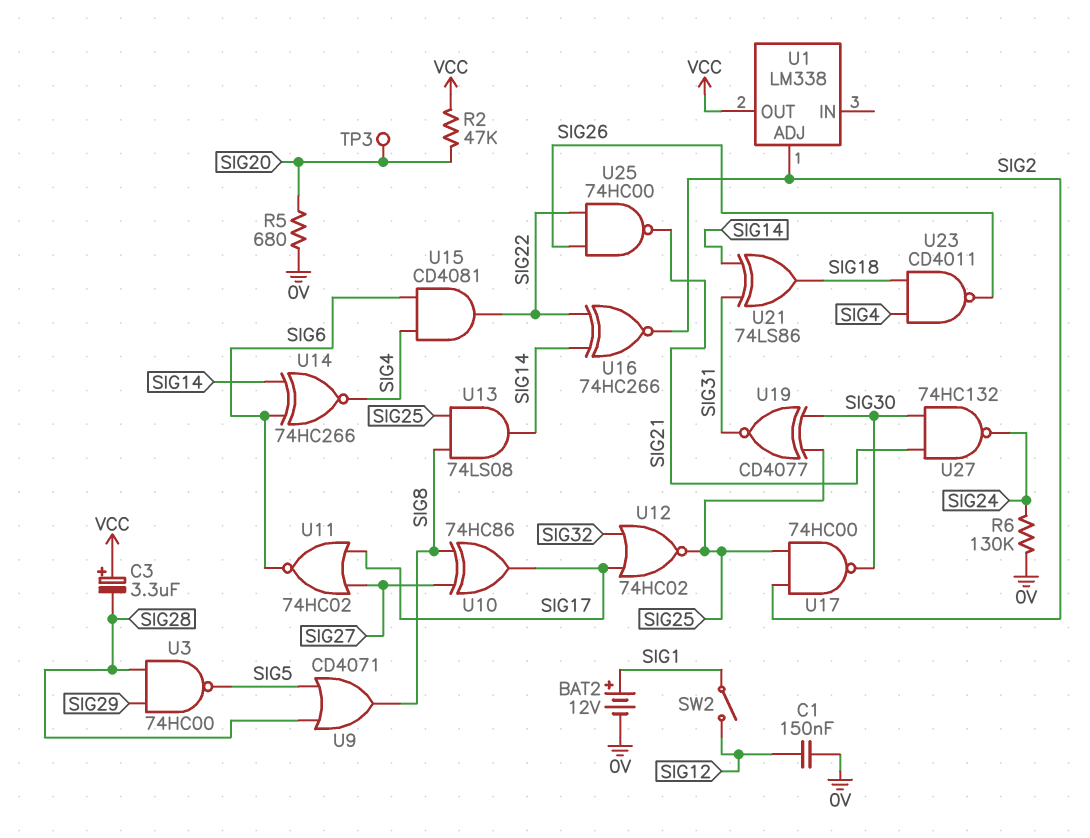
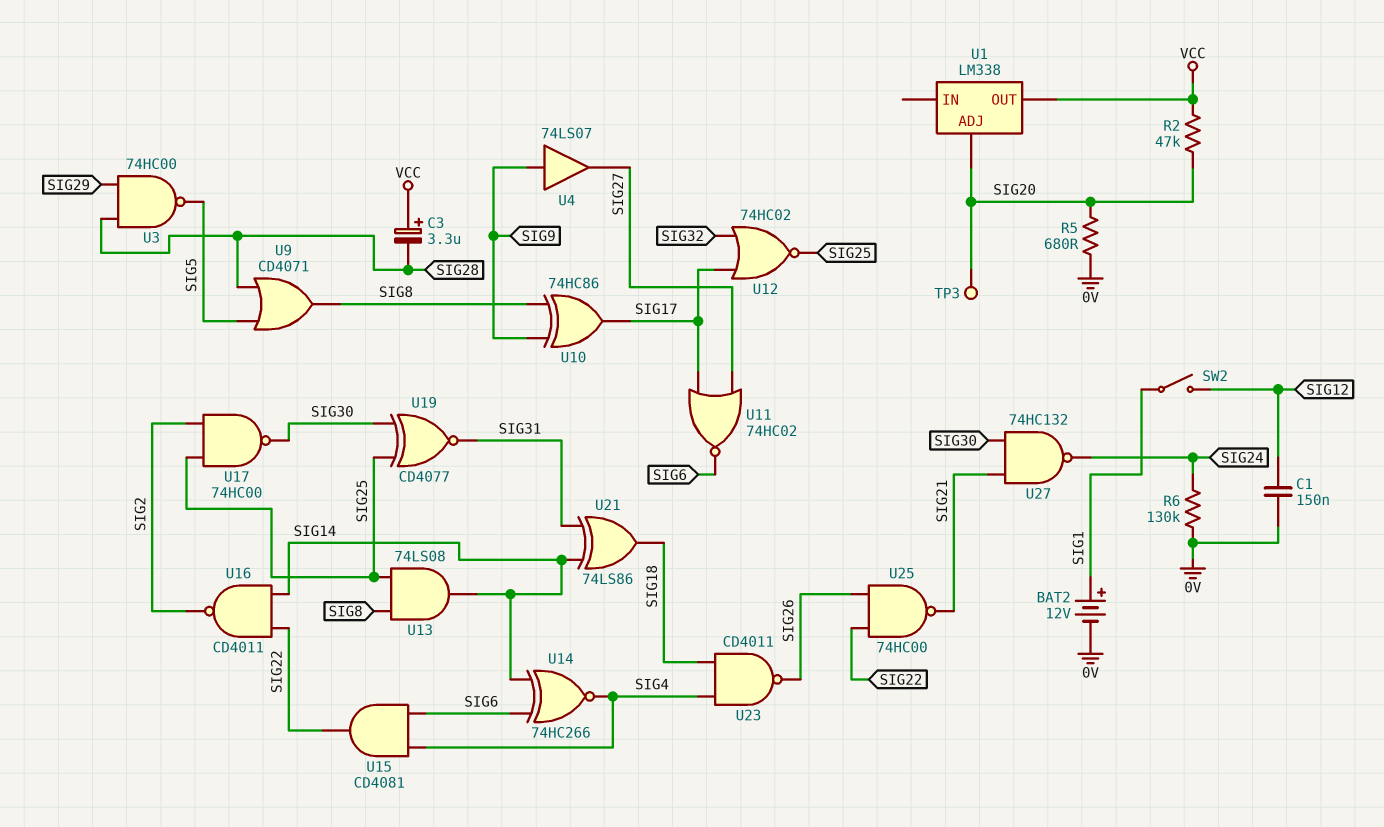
U1 pin ADJ: SIG2 -> SIG20
U4: none -> buffer 74LS07 (in SIG9, out SIG27)
U10: XOR 74HC86 (in SIG8, in SIG27, out SIG17) -> XOR 74HC86 (in SIG8, in SIG9, out SIG17)
U16: XNOR 74HC266 (in SIG14, in SIG22, out SIG2) -> NAND CD4011 (in SIG14, in SIG22, out SIG2)

